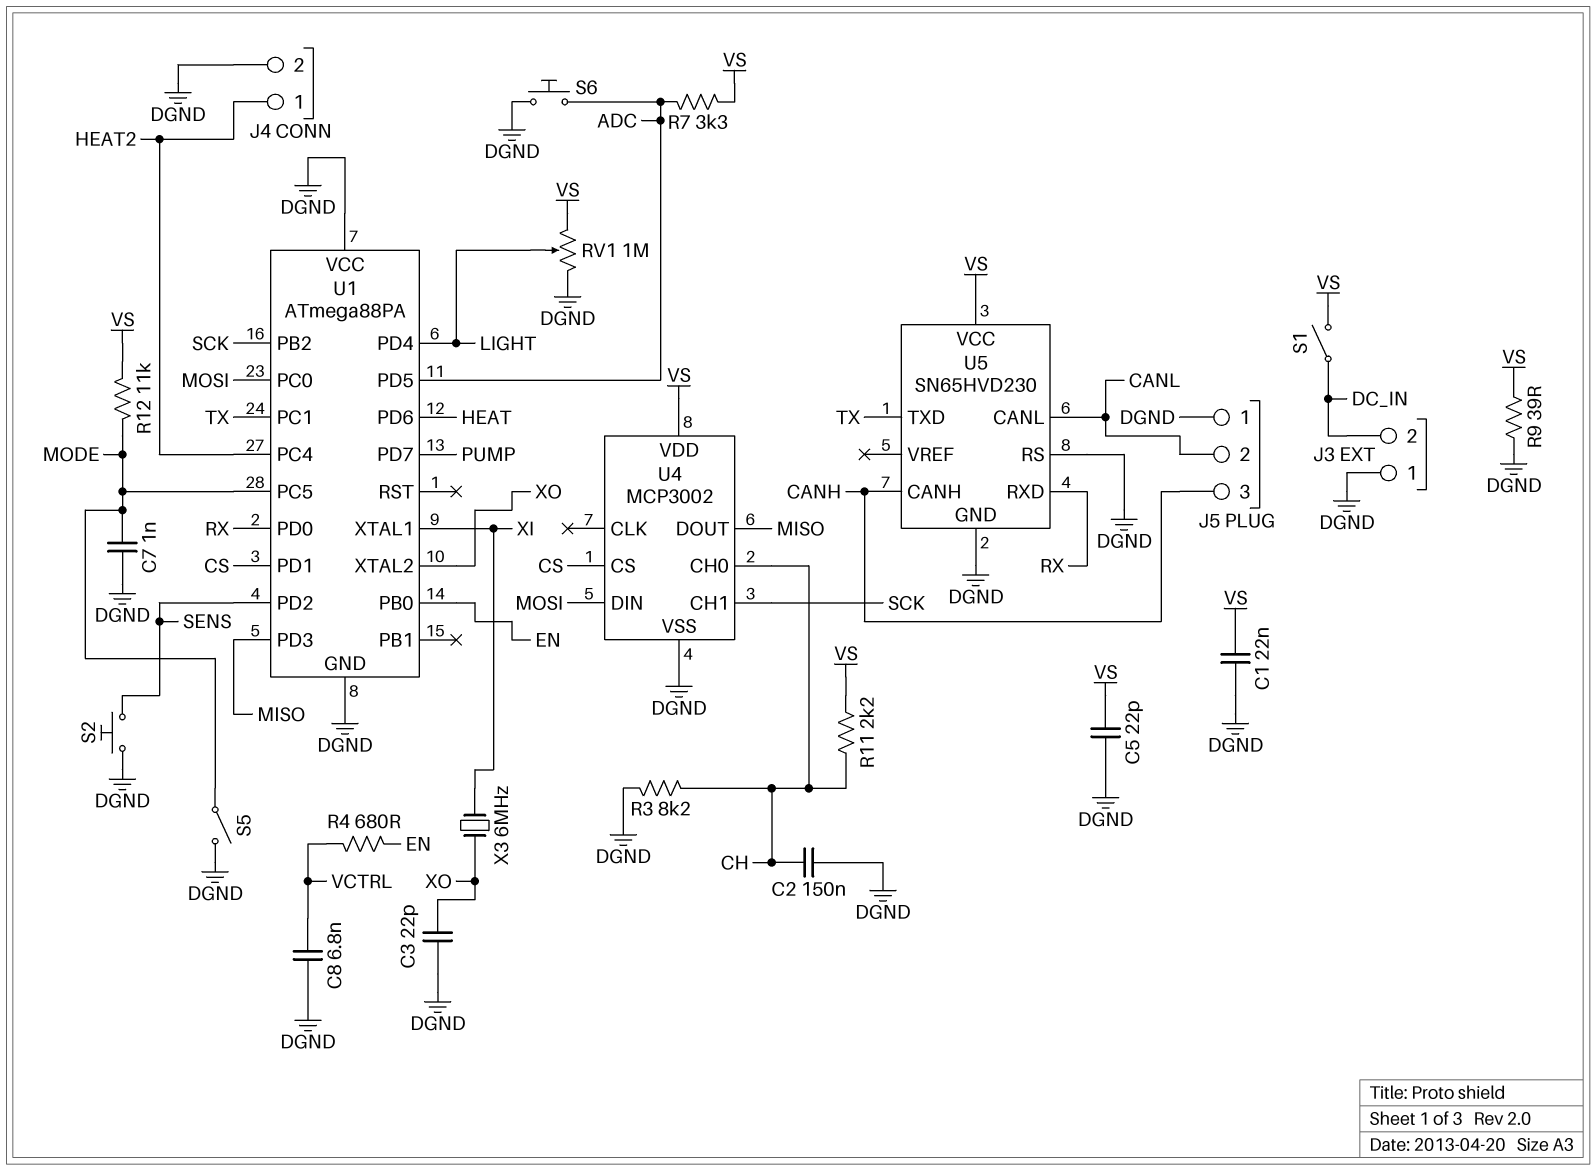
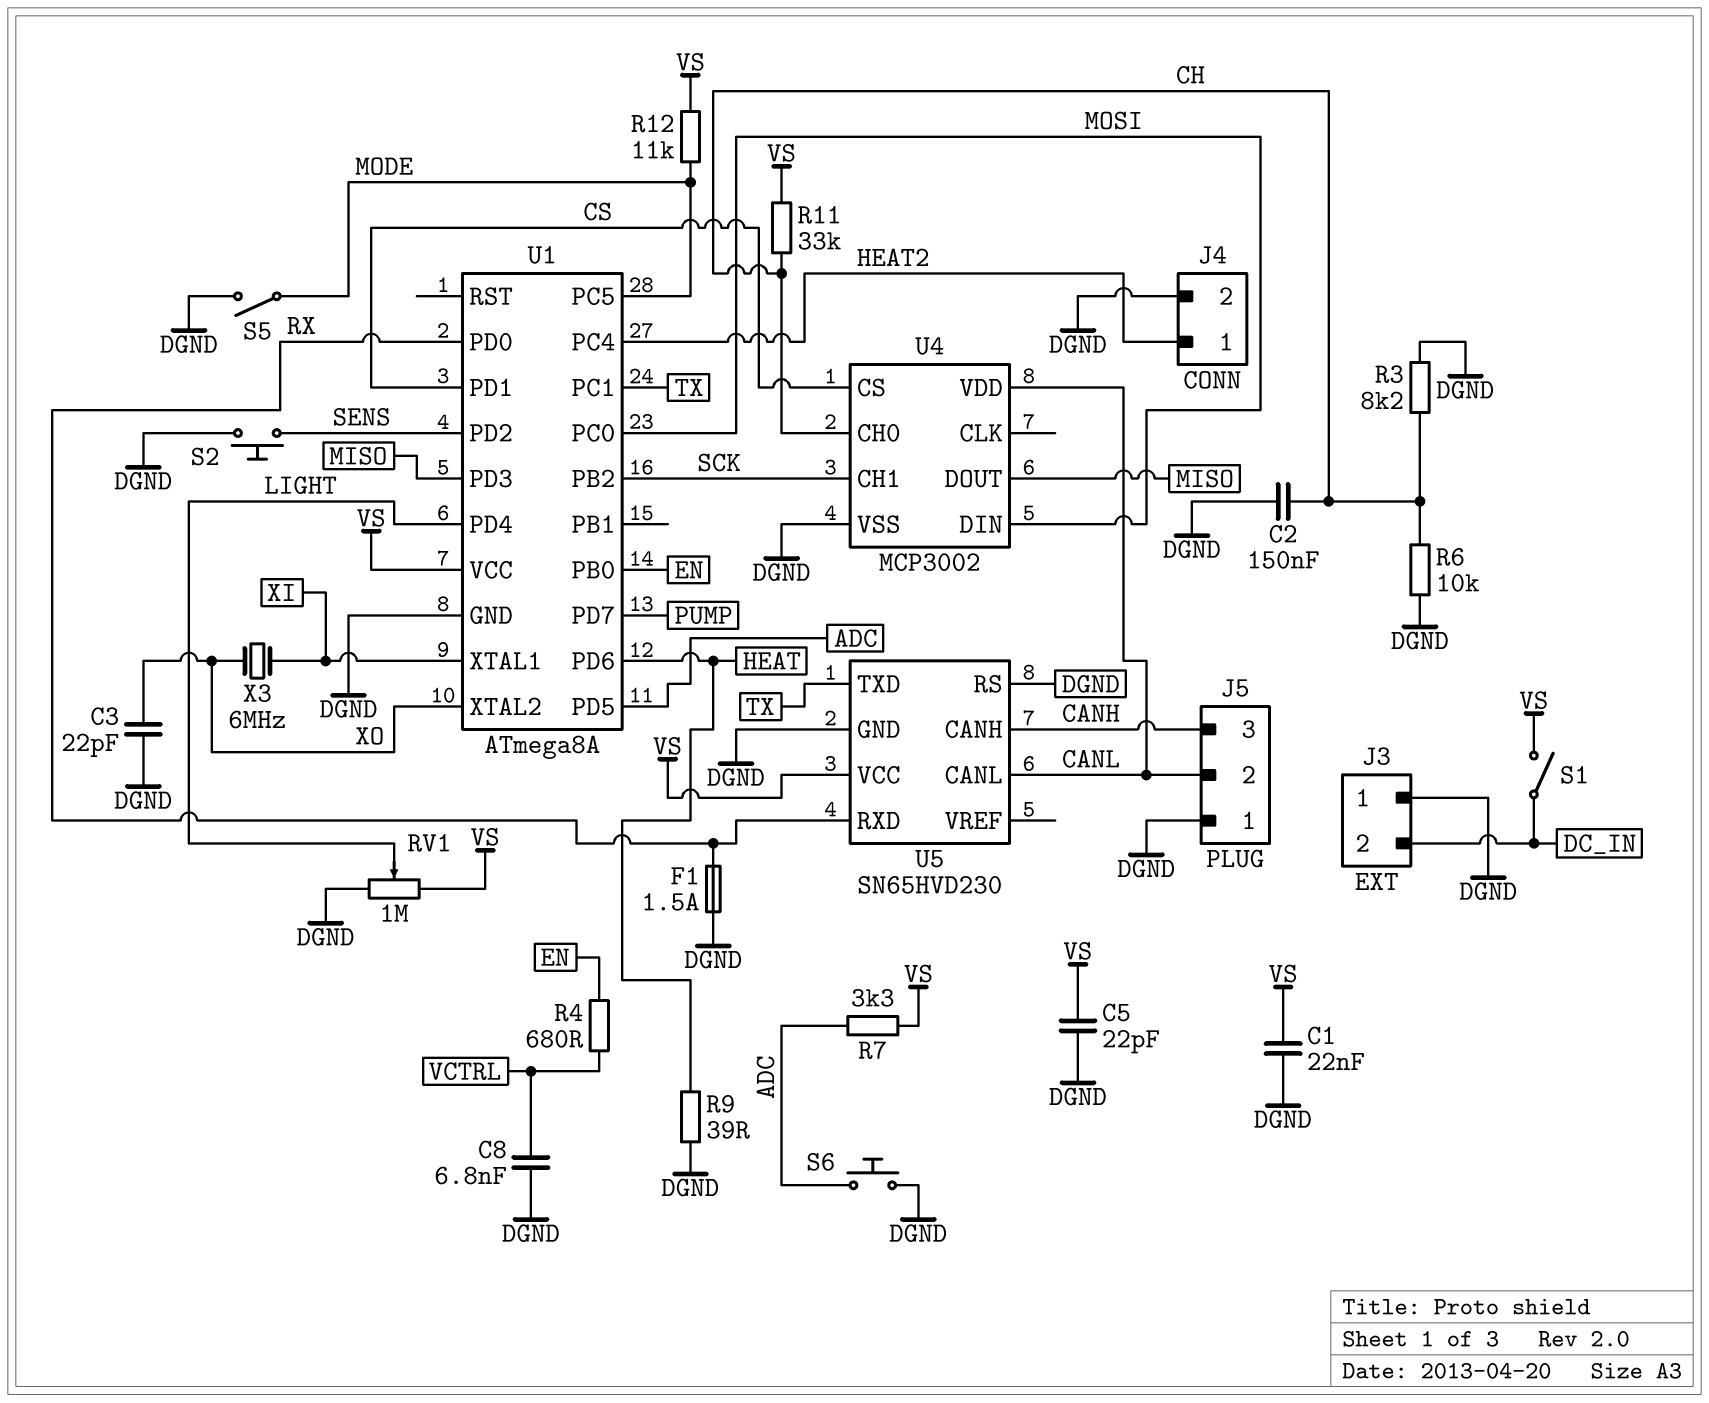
C7: 1nF (DGND, MODE) -> none
F1: none -> 1.5A (DGND, RX)
R6: none -> 10k (CH, DGND)
R9: 39 (DGND, VS) -> 39 (DGND, HEAT)
R11: 2.2k (CH, VS) -> 33k (CH, VS)
U1: ATmega88PA -> ATmega8A
U1 pin VCC: DGND -> VS
U4 pin VDD: VS -> CANL

